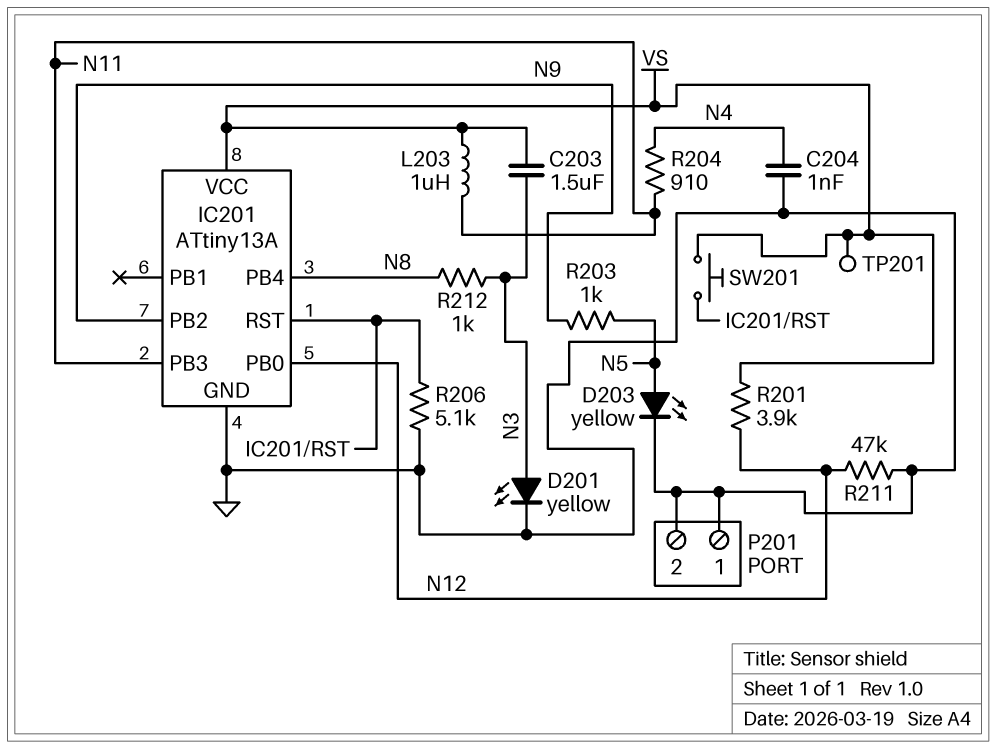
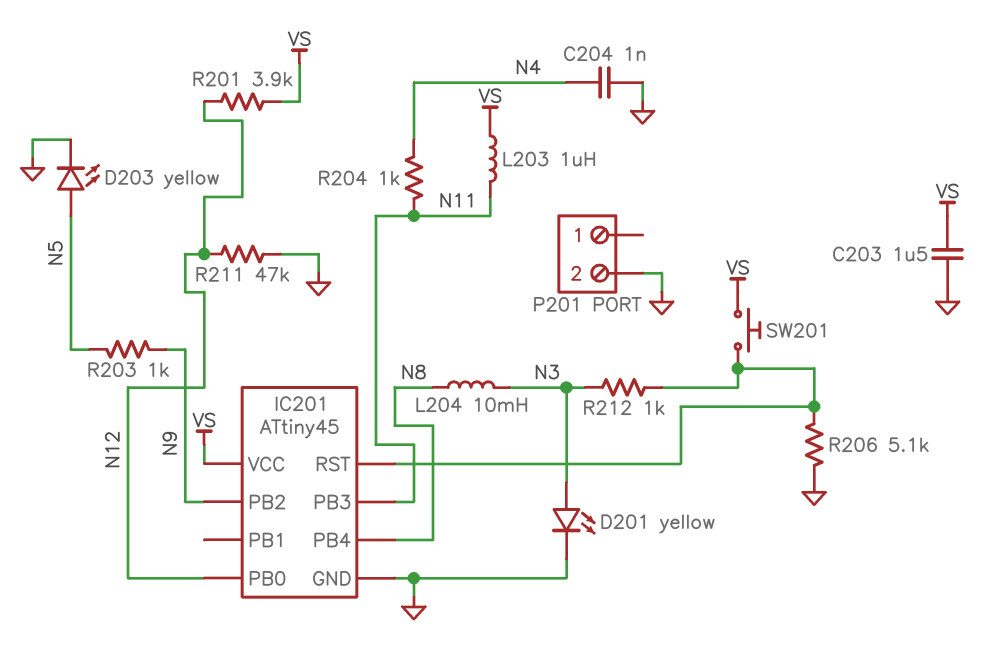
C203: 1.5uF (N3, VS) -> 1.5uF (GND, VS)
IC201: ATtiny13A -> ATtiny45
L204: none -> 10mH (N3, N8)
P201 pin 1: GND -> none
R204: 910 (N4, N11) -> 1k (N4, N11)
R212: 1k (N3, N8) -> 1k (IC201/RST, N3)
TP201: test point (VS) -> none

